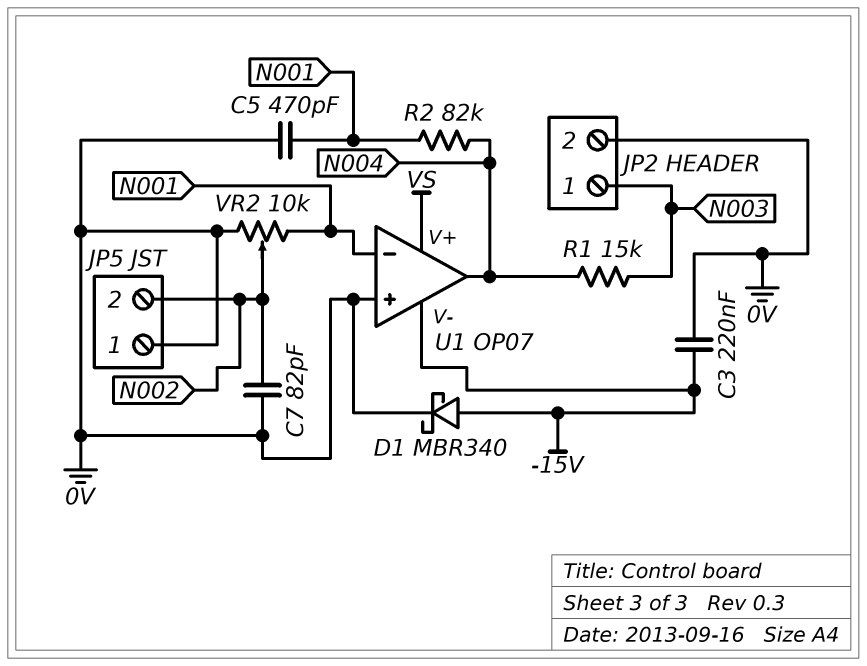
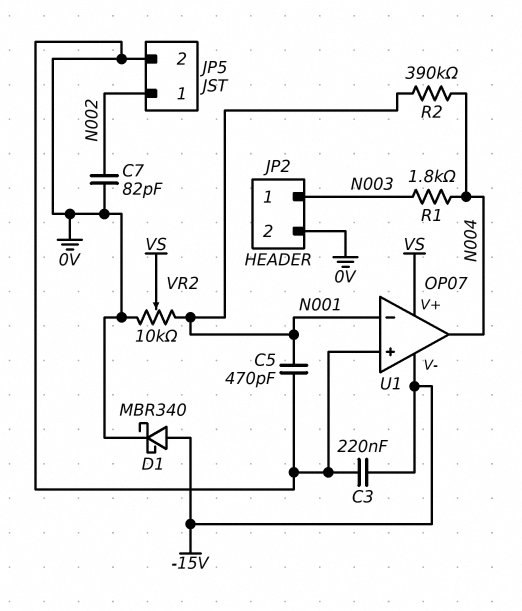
JP5 pin 1: 0V -> N002
JP5 pin 2: N002 -> 0V
R1: 15k (N003, N004) -> 1.8k (N003, N004)
R2: 82k (N001, N004) -> 390k (N001, N004)
VR2: 10k (0V, N001, wiper N002) -> 10k (0V, N001, wiper VS)

